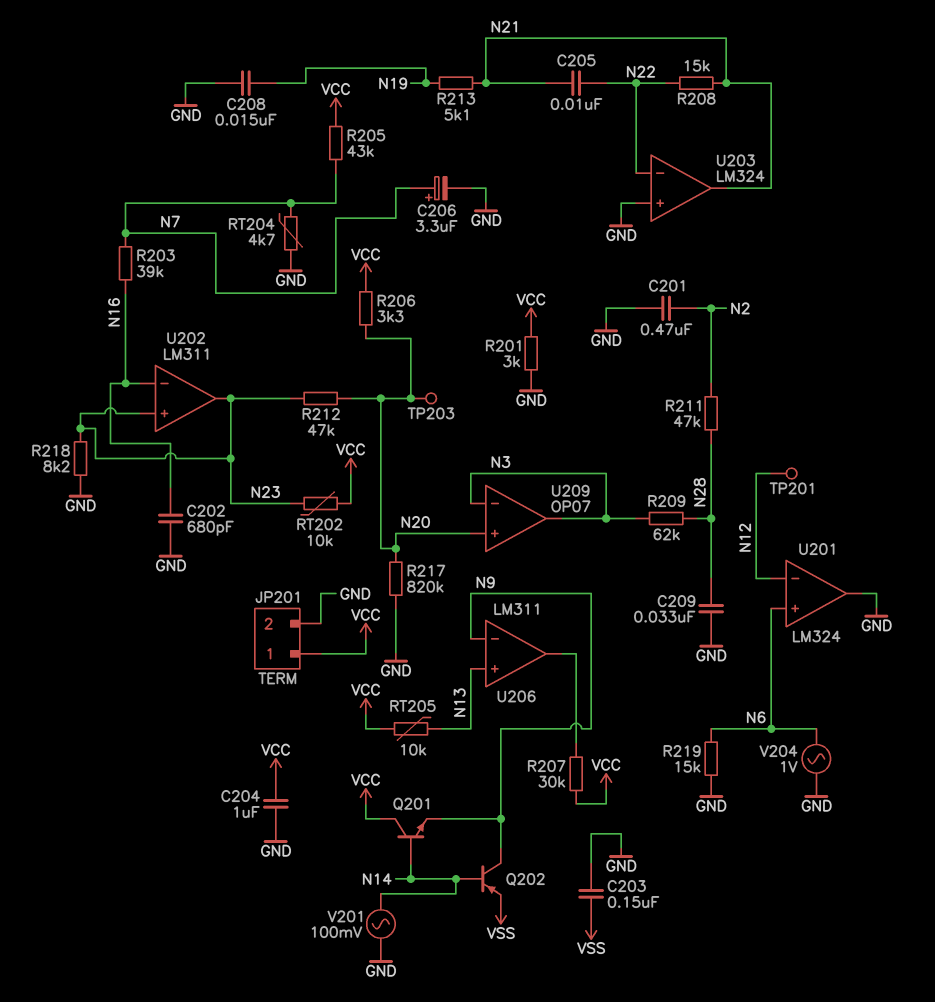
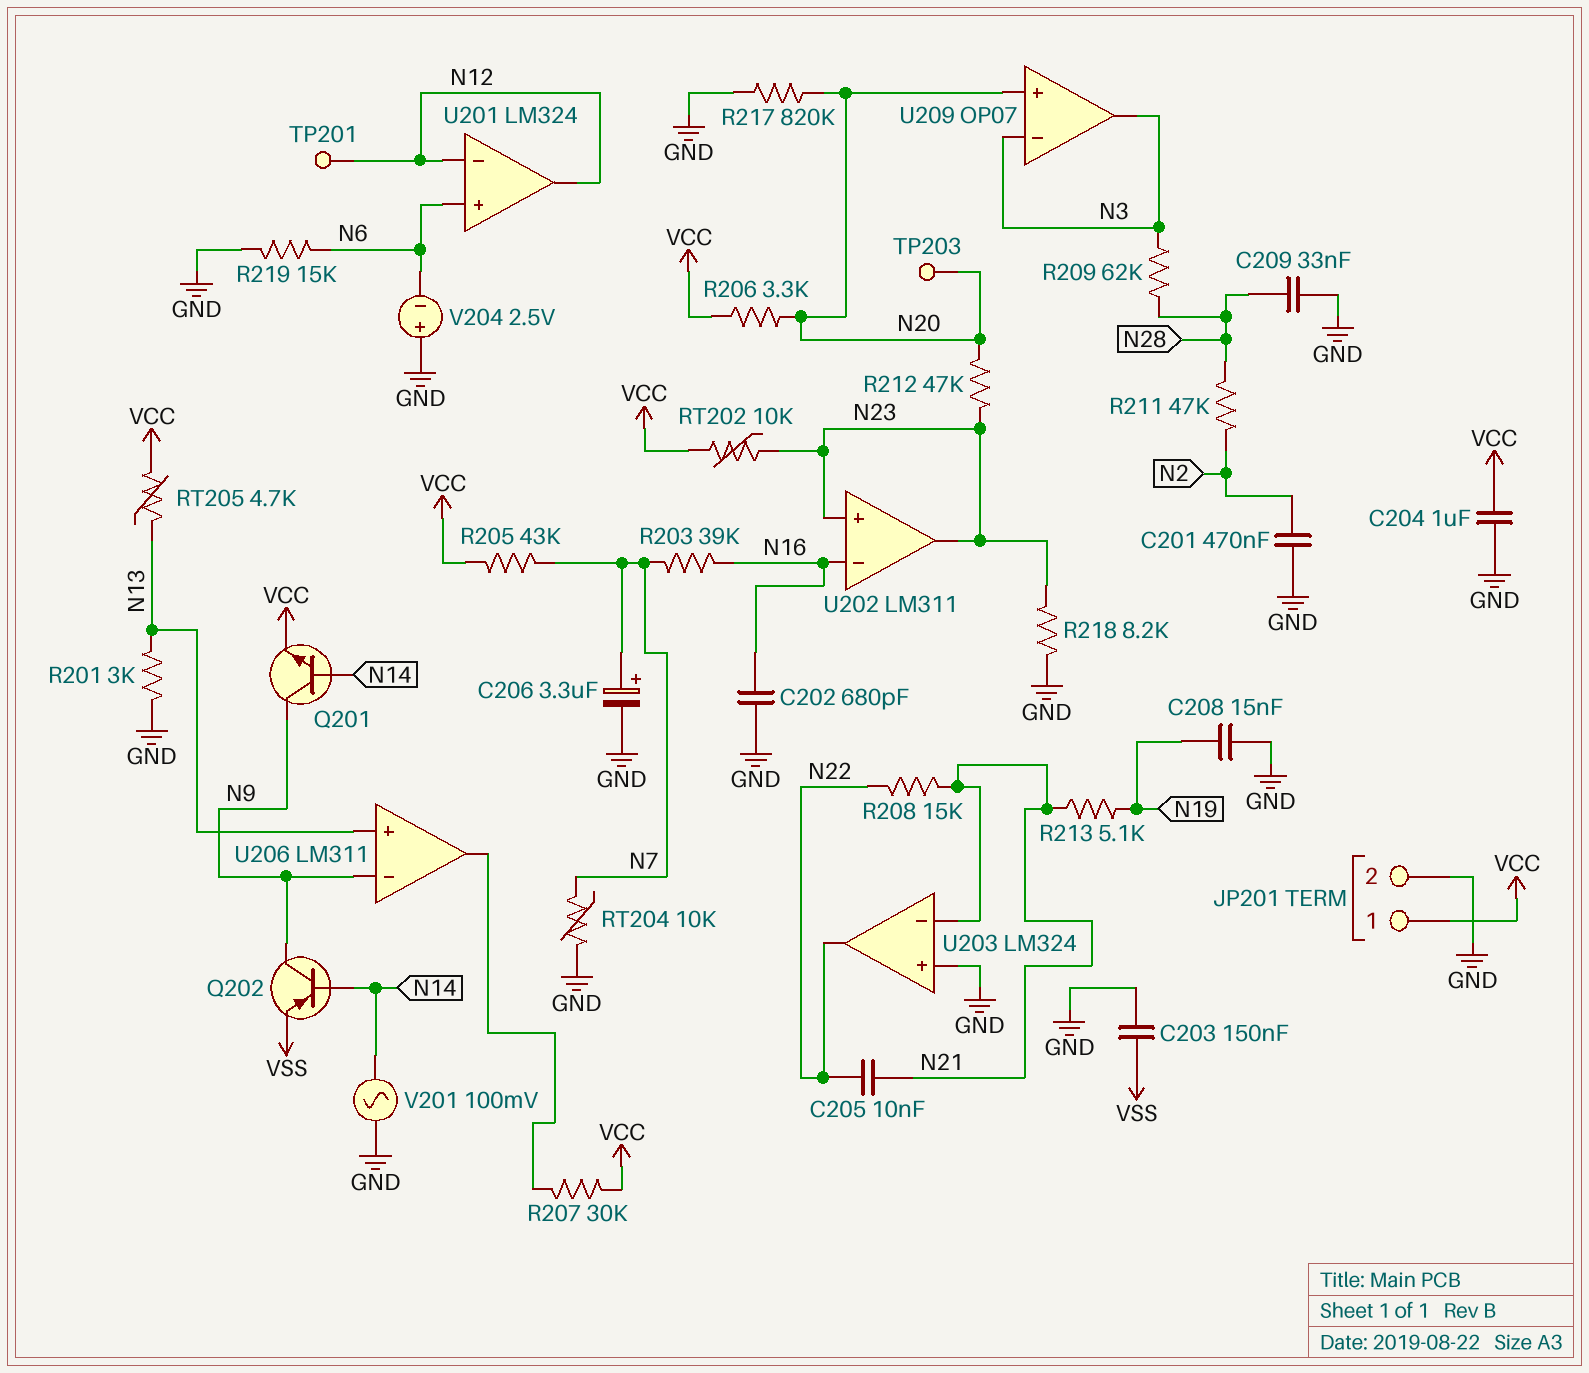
Q201: NPN (B N14, C VCC, E N9) -> NPN (B N14, C N9, E VCC)
R201: 3k (GND, VCC) -> 3k (GND, N13)
RT204: 4.7k (GND, N7) -> 10k (GND, N7)
RT205: 10k (N13, VCC) -> 4.7k (N13, VCC)
U201 pin out: GND -> N12
U203 pin in-: N22 -> N21
U203 pin out: N21 -> N22
V204: AC 1V (GND, N6) -> 2.5V (plus GND, minus N6)

